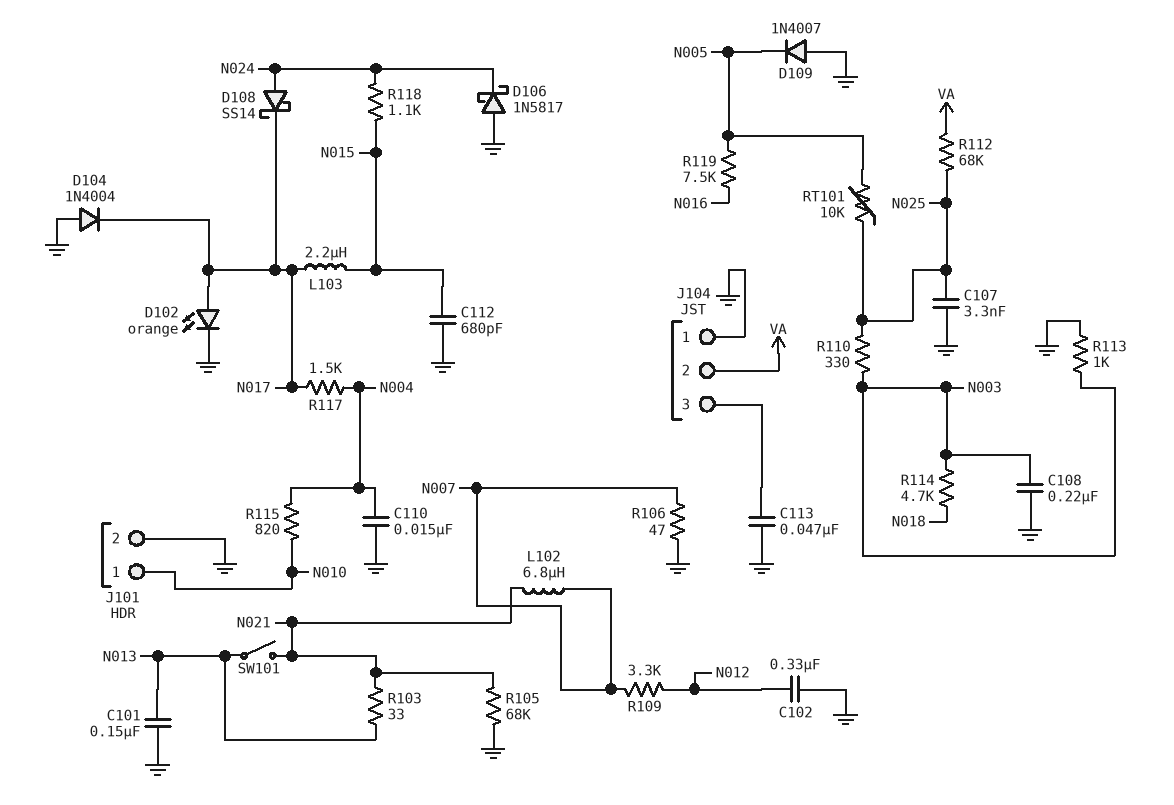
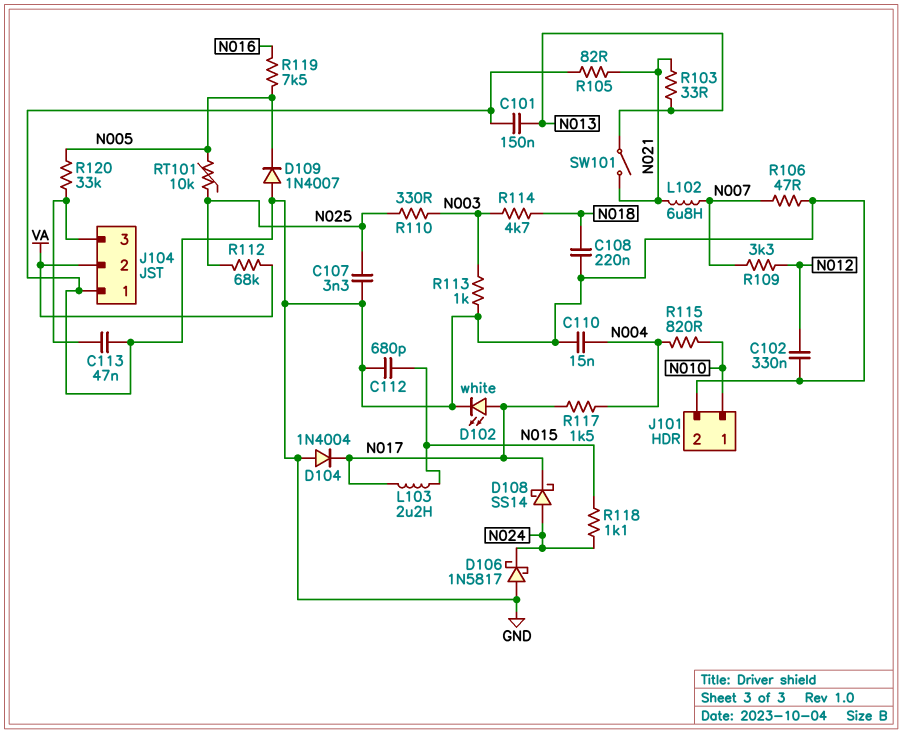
C108: 220nF (GND, N003) -> 220nF (GND, N018)
D102: LED orange (A N017, K GND) -> LED white (A N017, K GND)
R105: 68k (GND, N021) -> 82 (GND, N021)
R120: none -> 33k (J104/3, N005)

